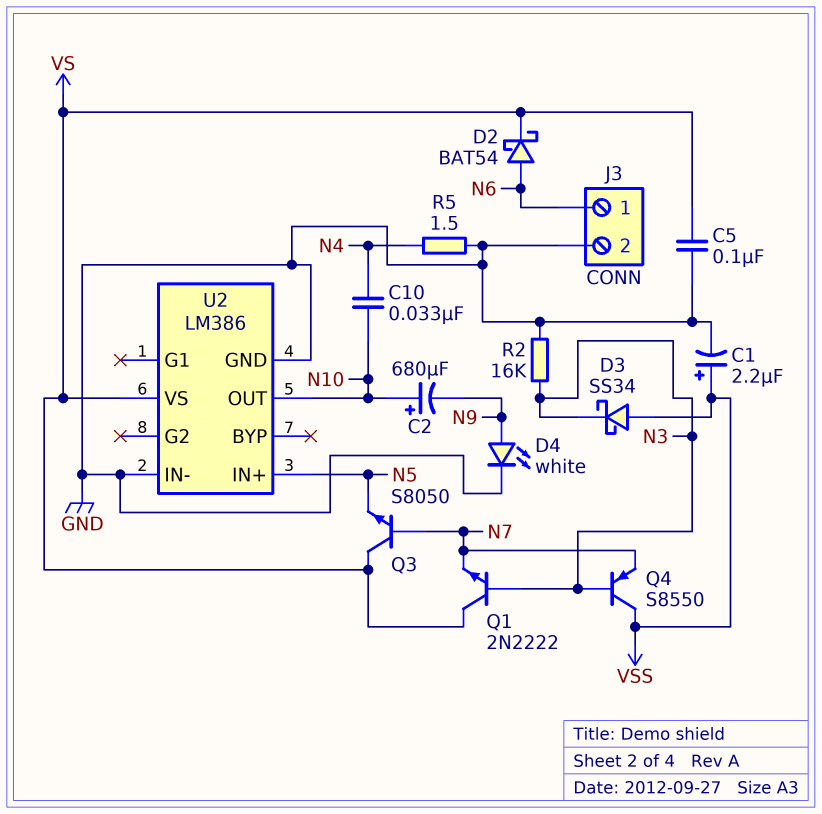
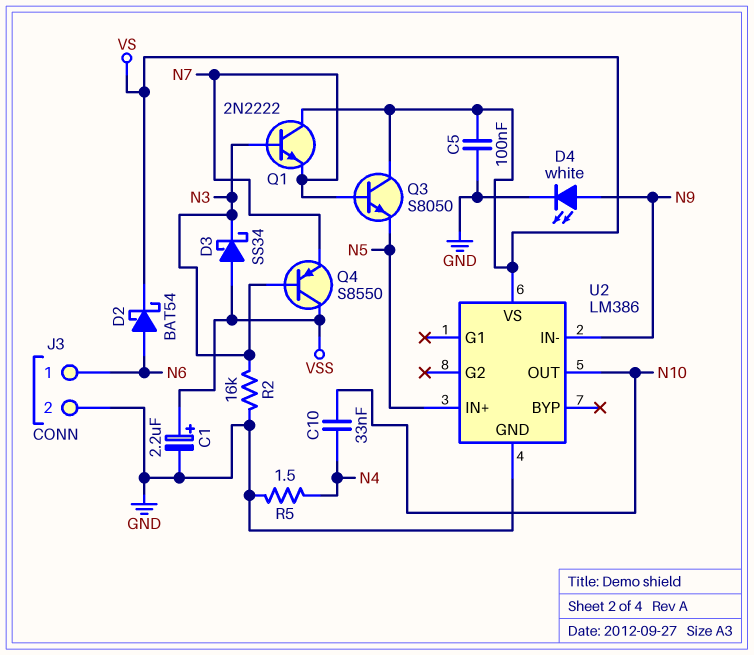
C2: 680uF (plus N10, minus N9) -> none
U2 pin IN-: GND -> N9

